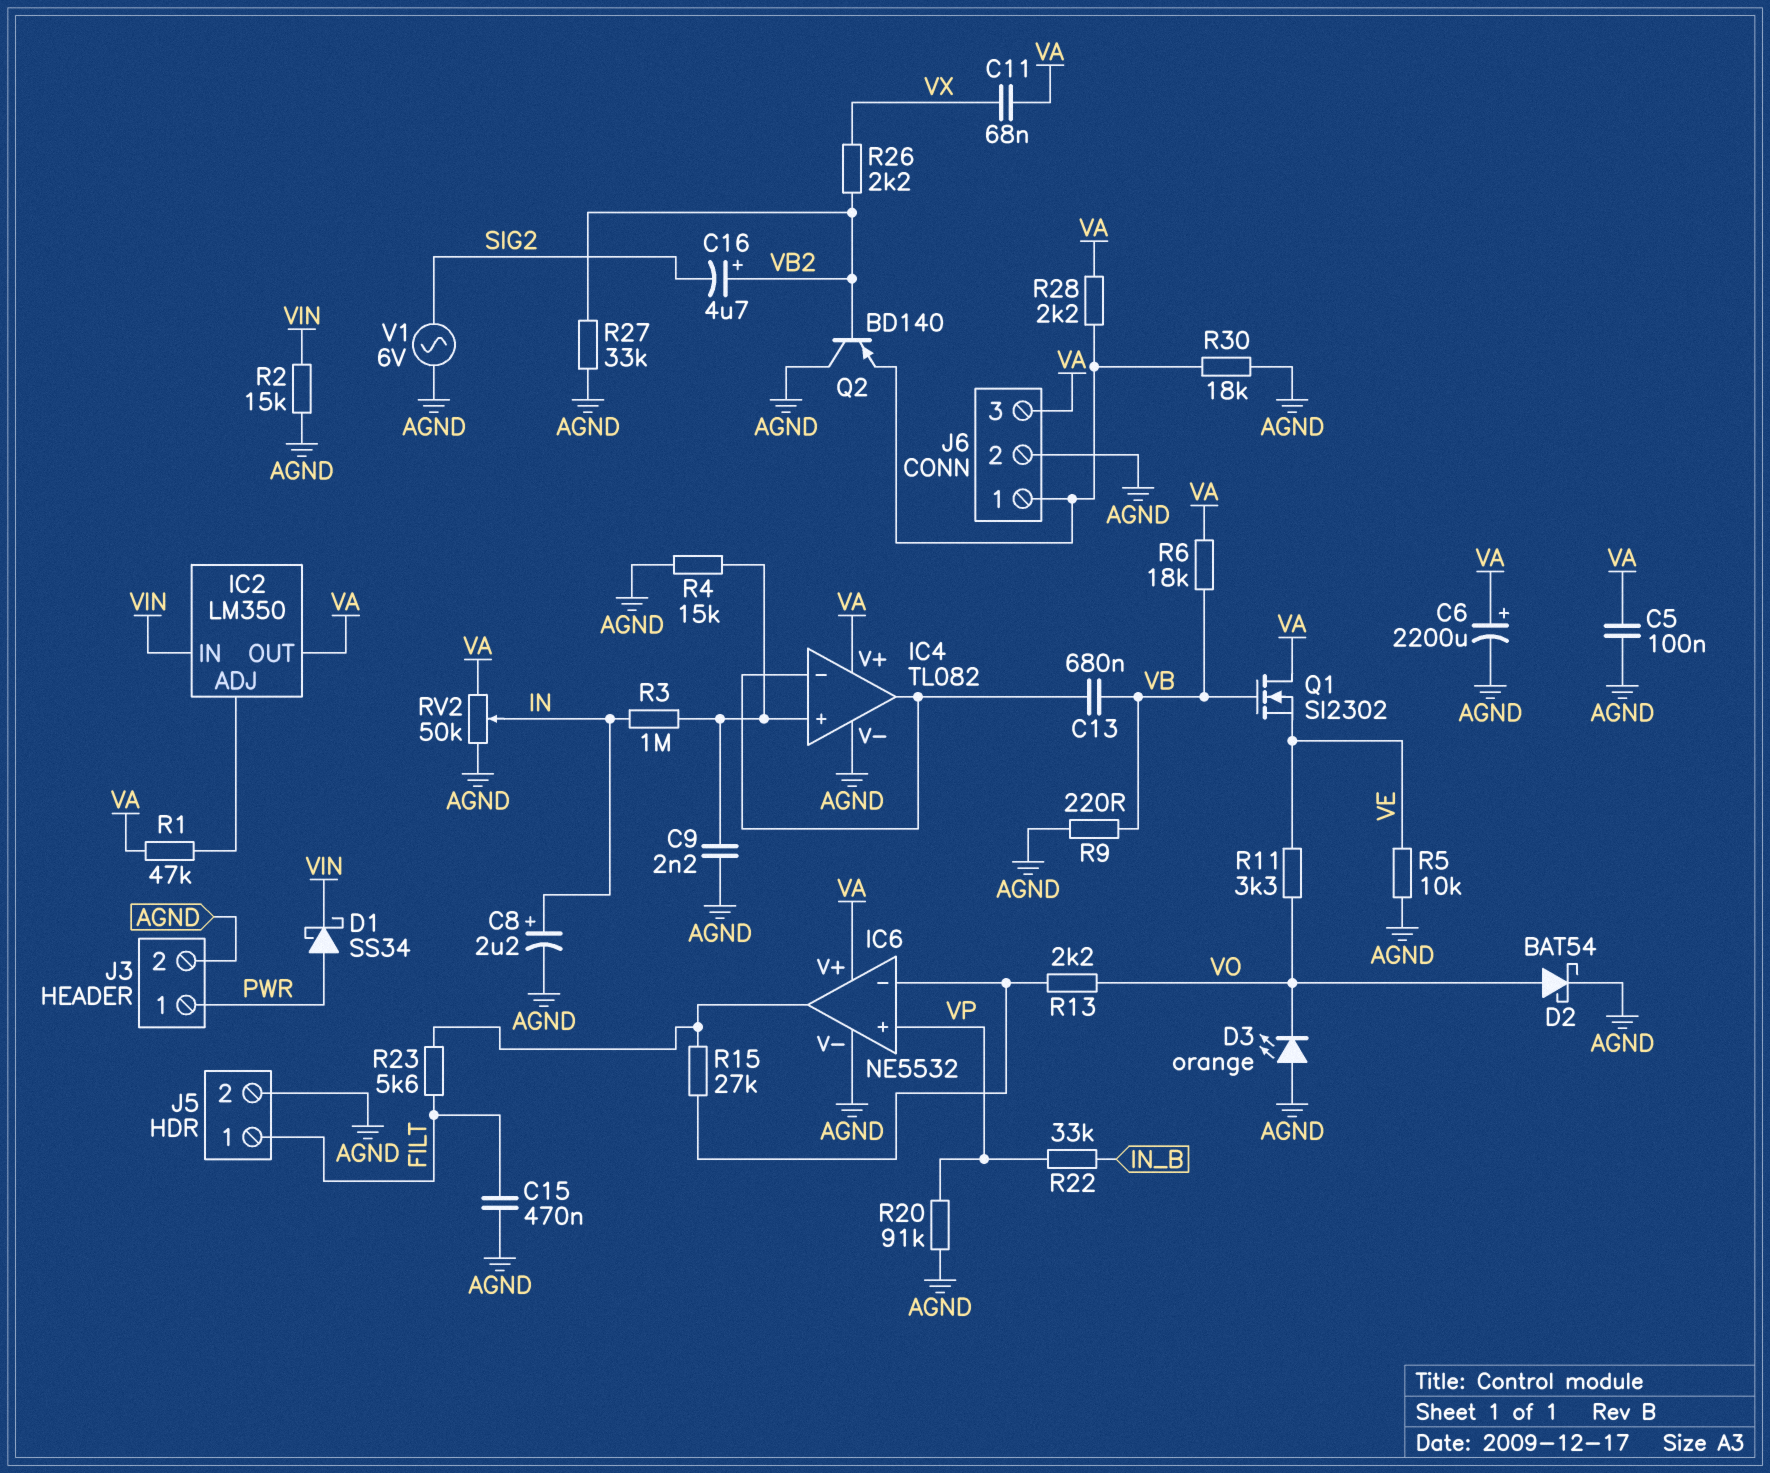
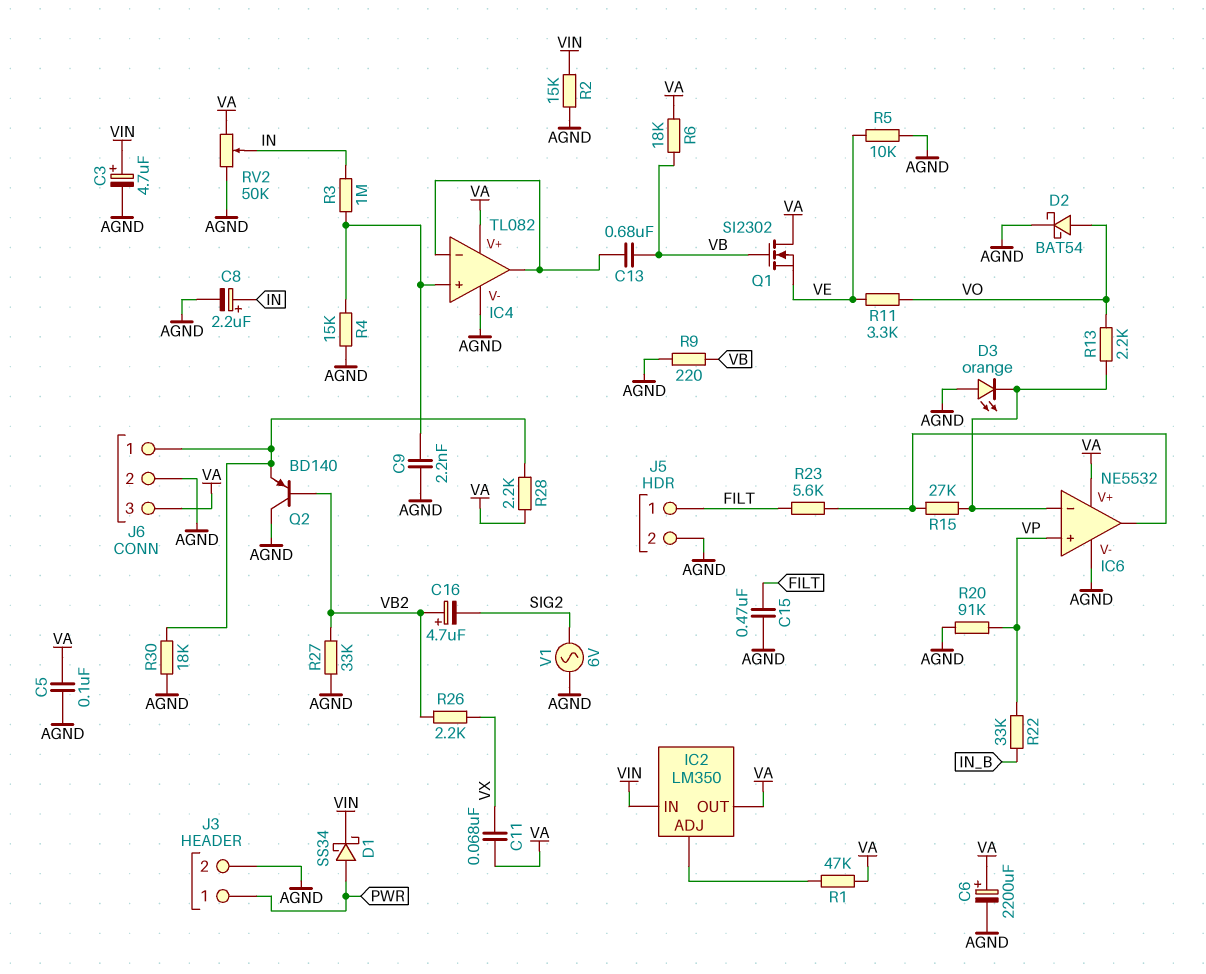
C3: none -> 4.7uF (plus VIN, minus AGND)
D3: LED orange (A AGND, K VO) -> LED orange (A AGND, K IC6/in-)

